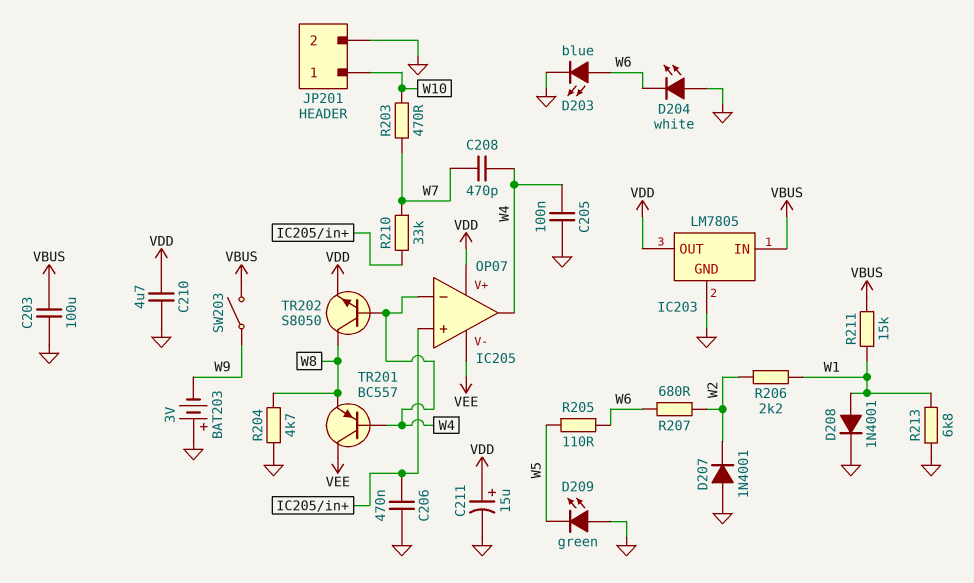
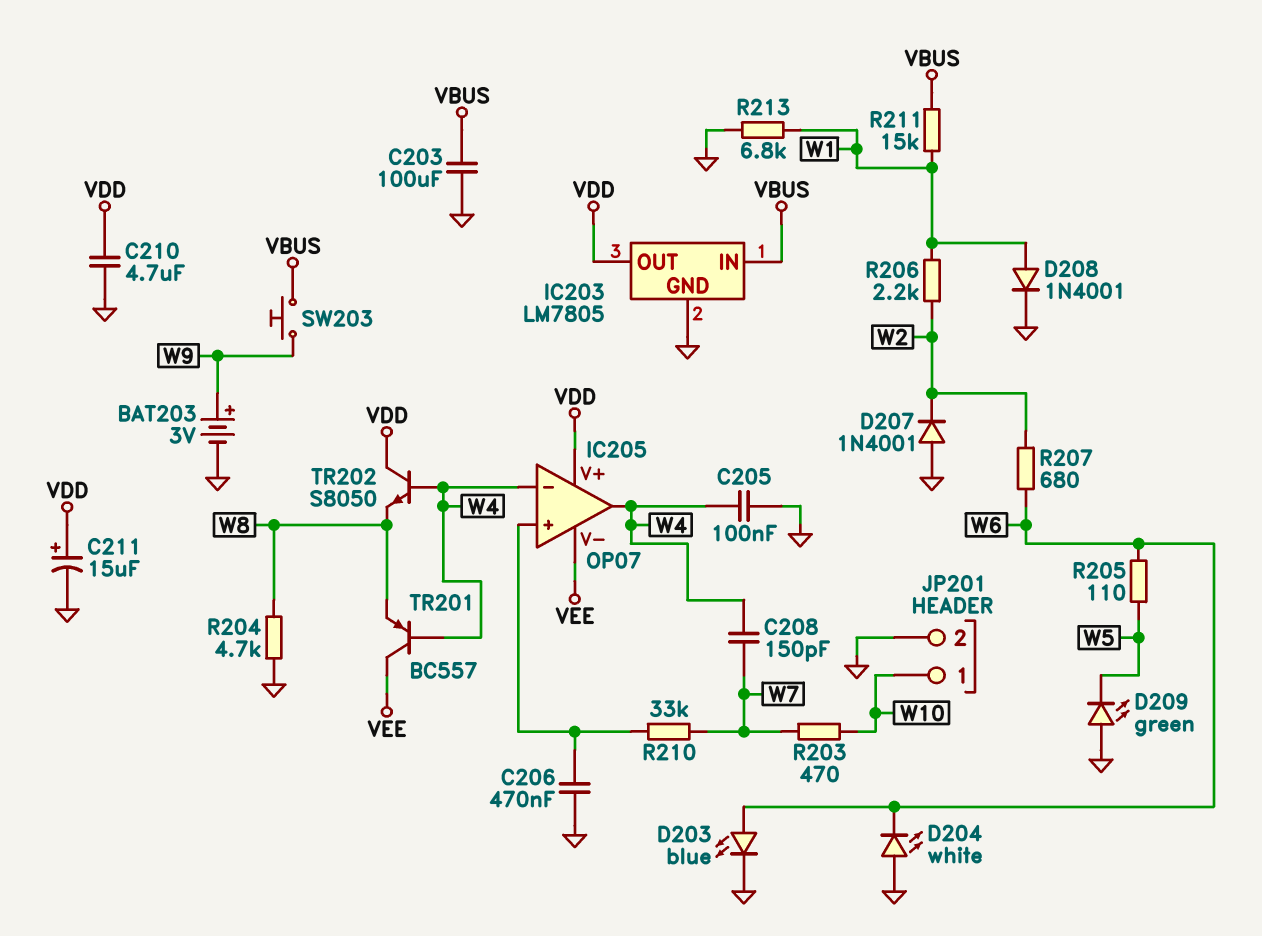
BAT203: 3V (plus GND, minus W9) -> 3V (plus W9, minus GND)
C208: 470pF (W4, W7) -> 150pF (W4, W7)
SW203: switch (VBUS, W9) -> button (VBUS, W9)
TR202: NPN S8050 (B W4, C W8, E VDD) -> NPN S8050 (B W4, C VDD, E W8)

